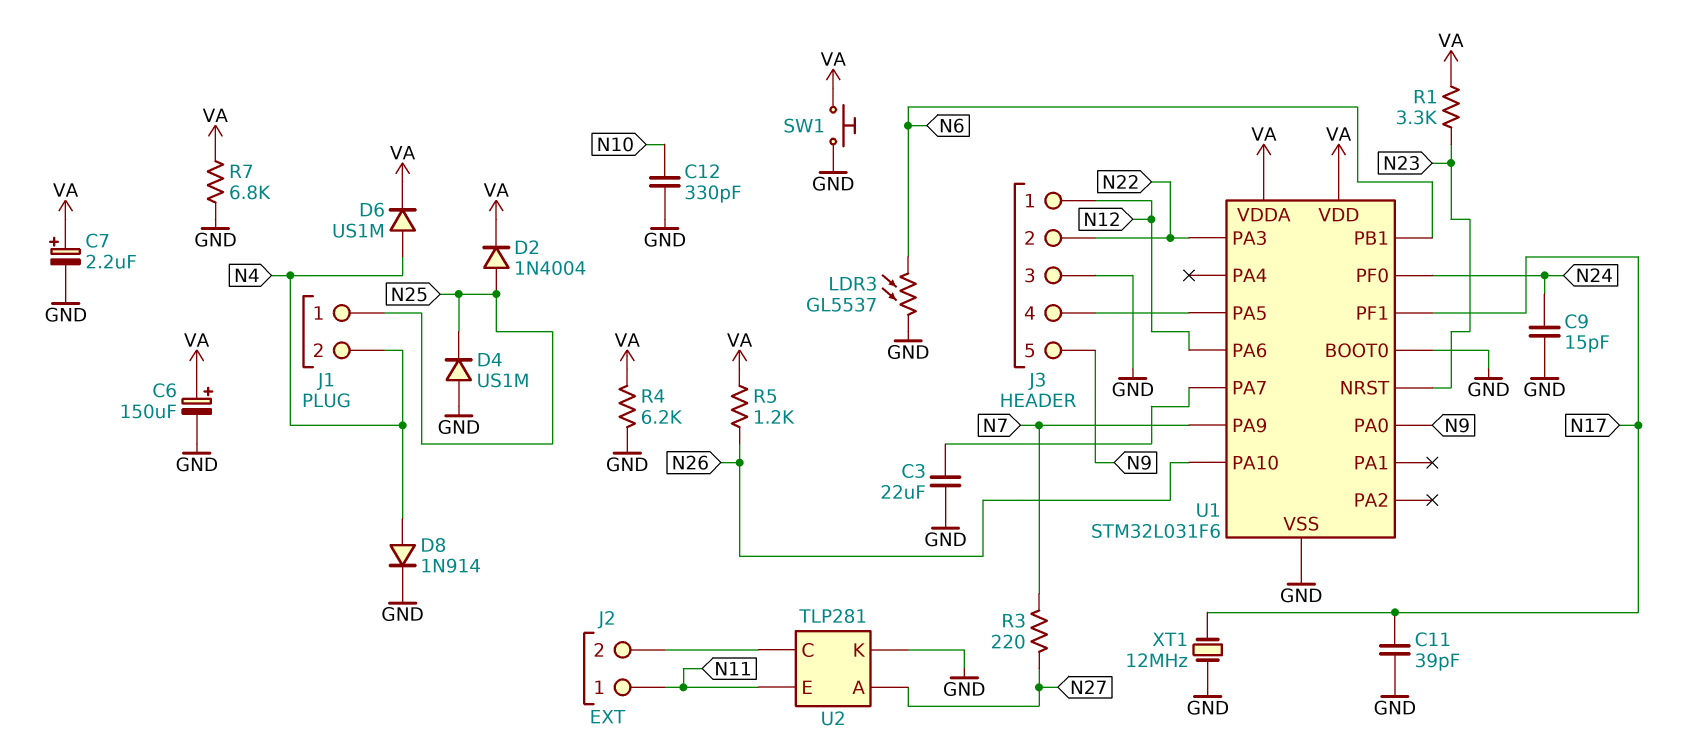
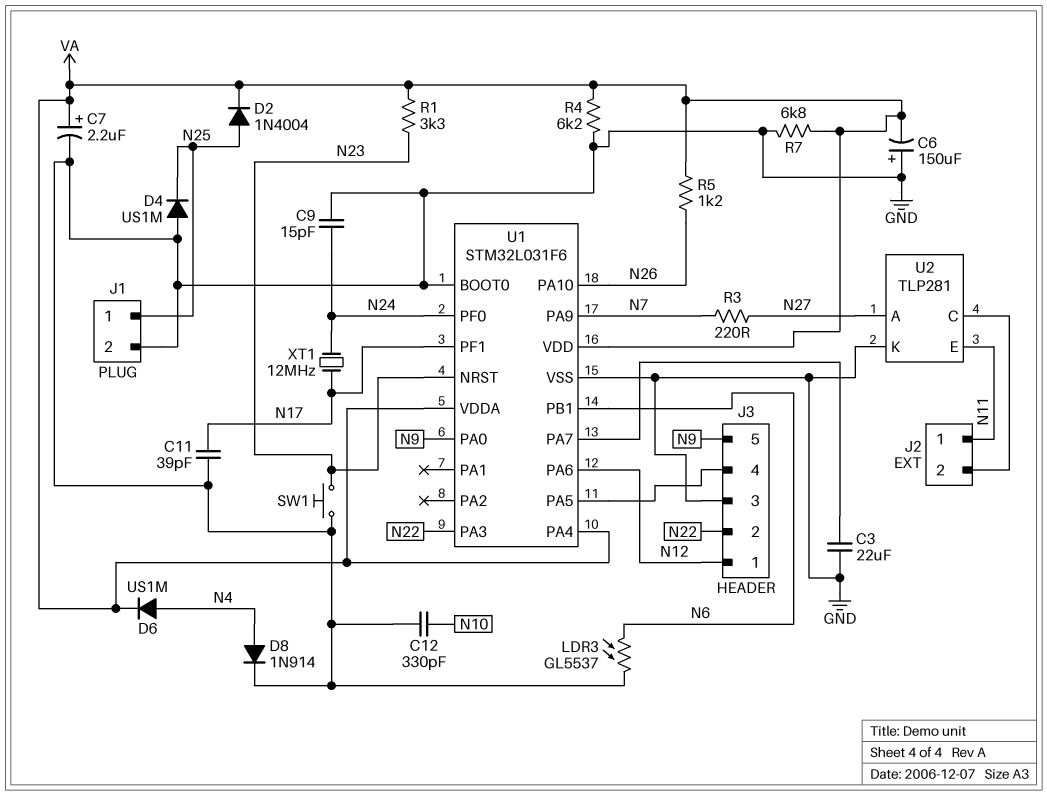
C6: 150uF (plus VA, minus GND) -> 150uF (plus GND, minus VA)
J1 pin 2: N4 -> GND
SW1: button (GND, VA) -> button (GND, N23)
U1 pin PA4: none -> VA
XT1: 12MHz (GND, N17) -> 12MHz (N17, N24)

